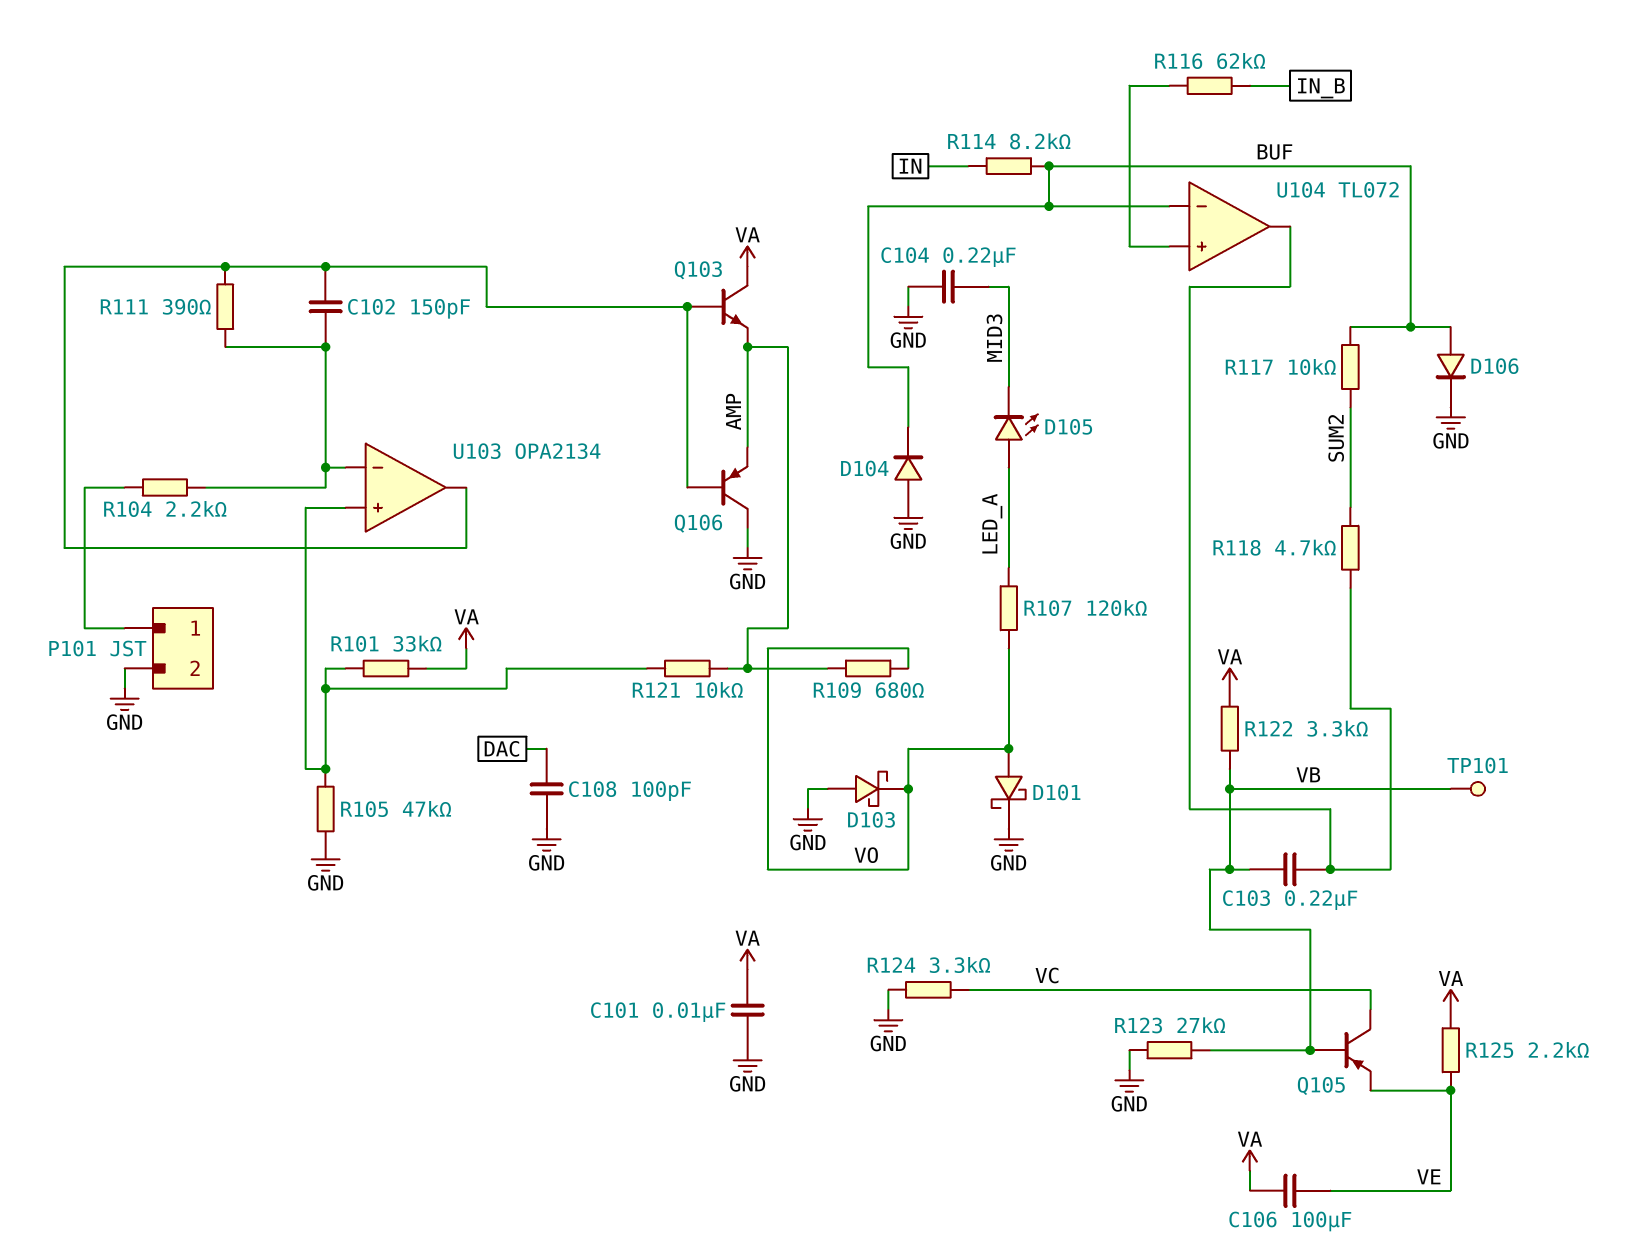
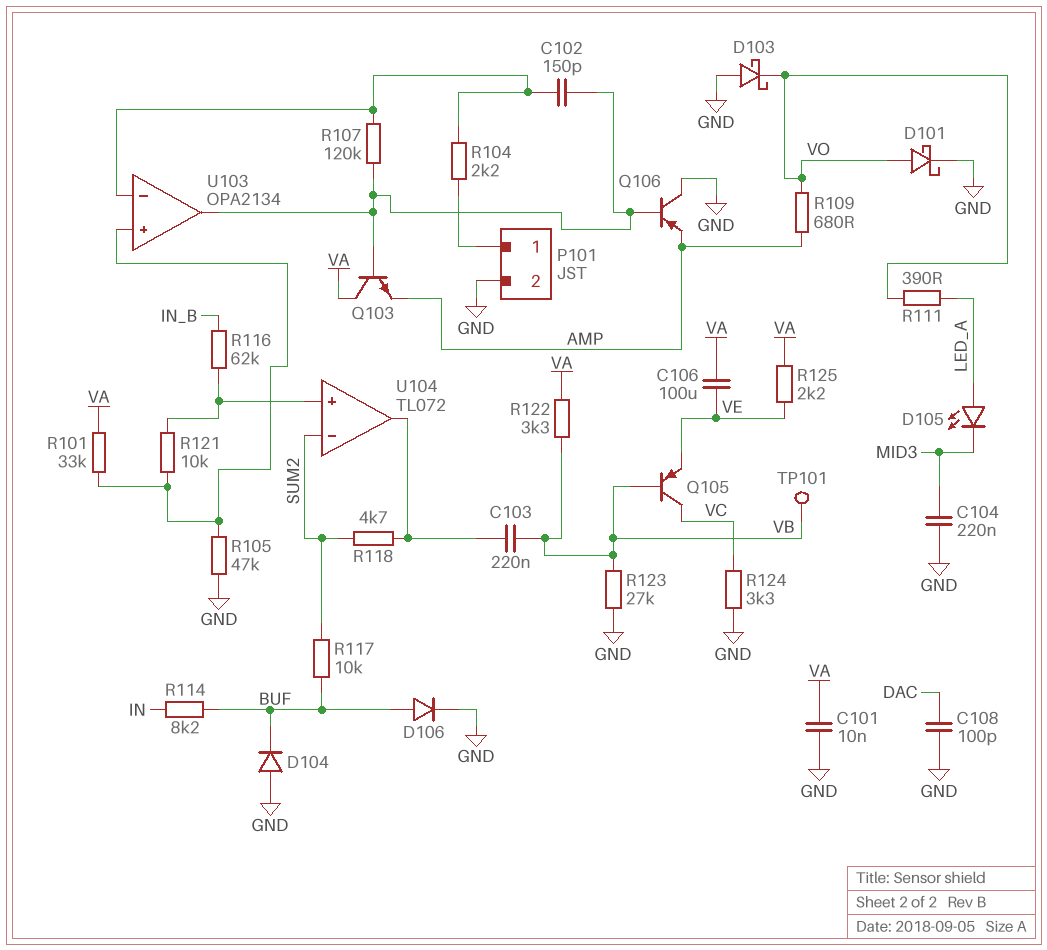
R107: 120k (LED_A, VO) -> 120k (U103/in-, U103/out)
R111: 390 (U103/in-, U103/out) -> 390 (LED_A, VO)
R121: 10k (AMP, U103/in+) -> 10k (U103/in+, U104/in+)
U104 pin in-: BUF -> SUM2

